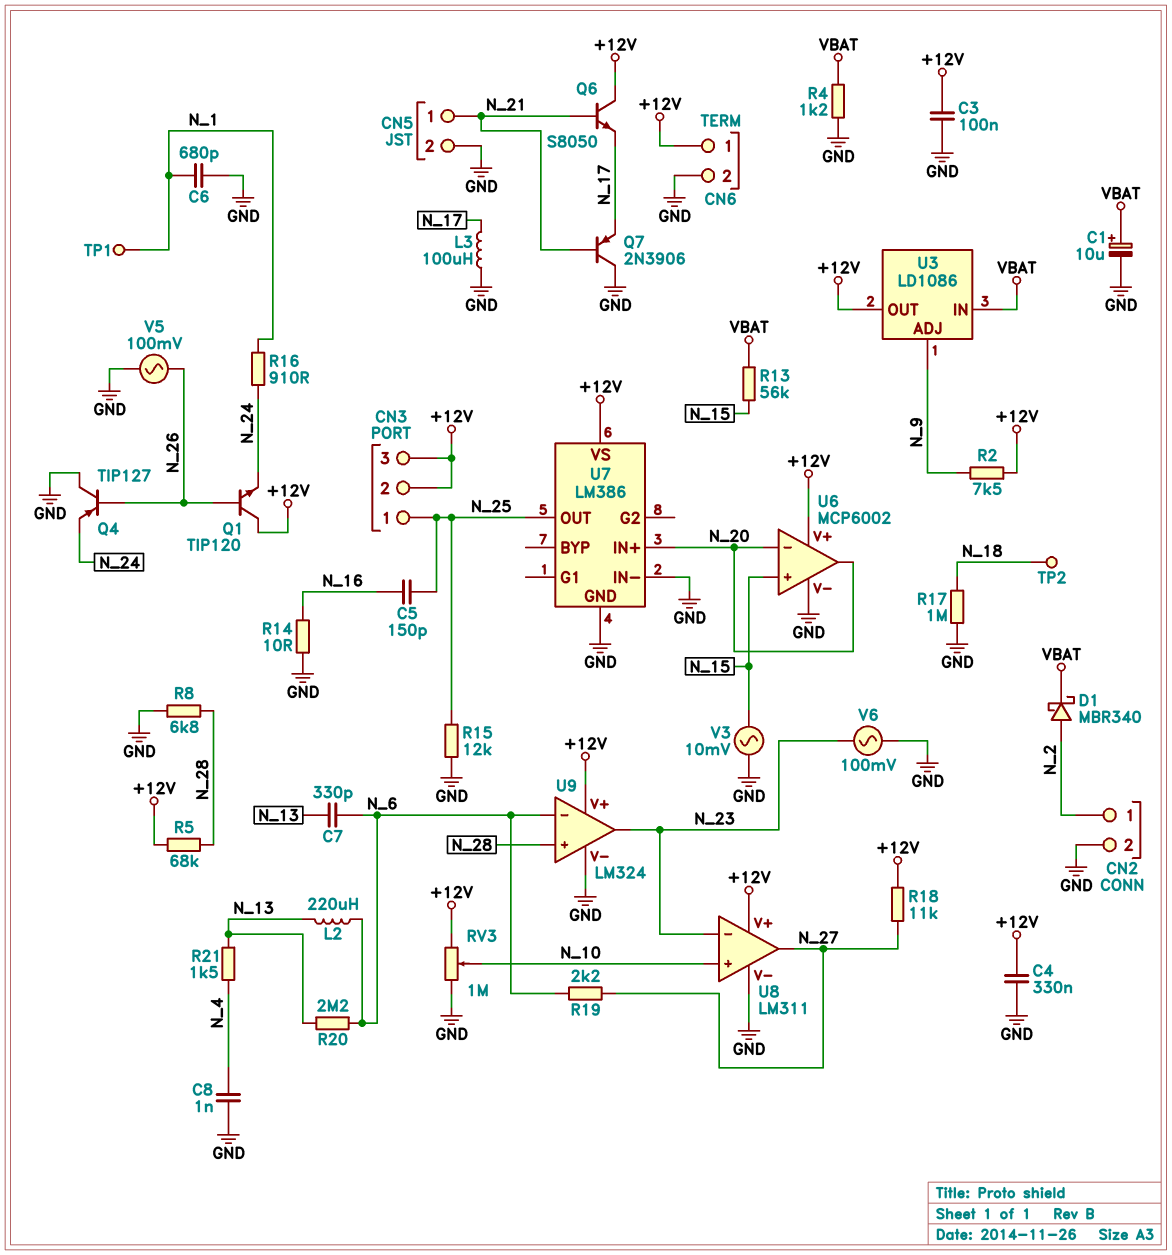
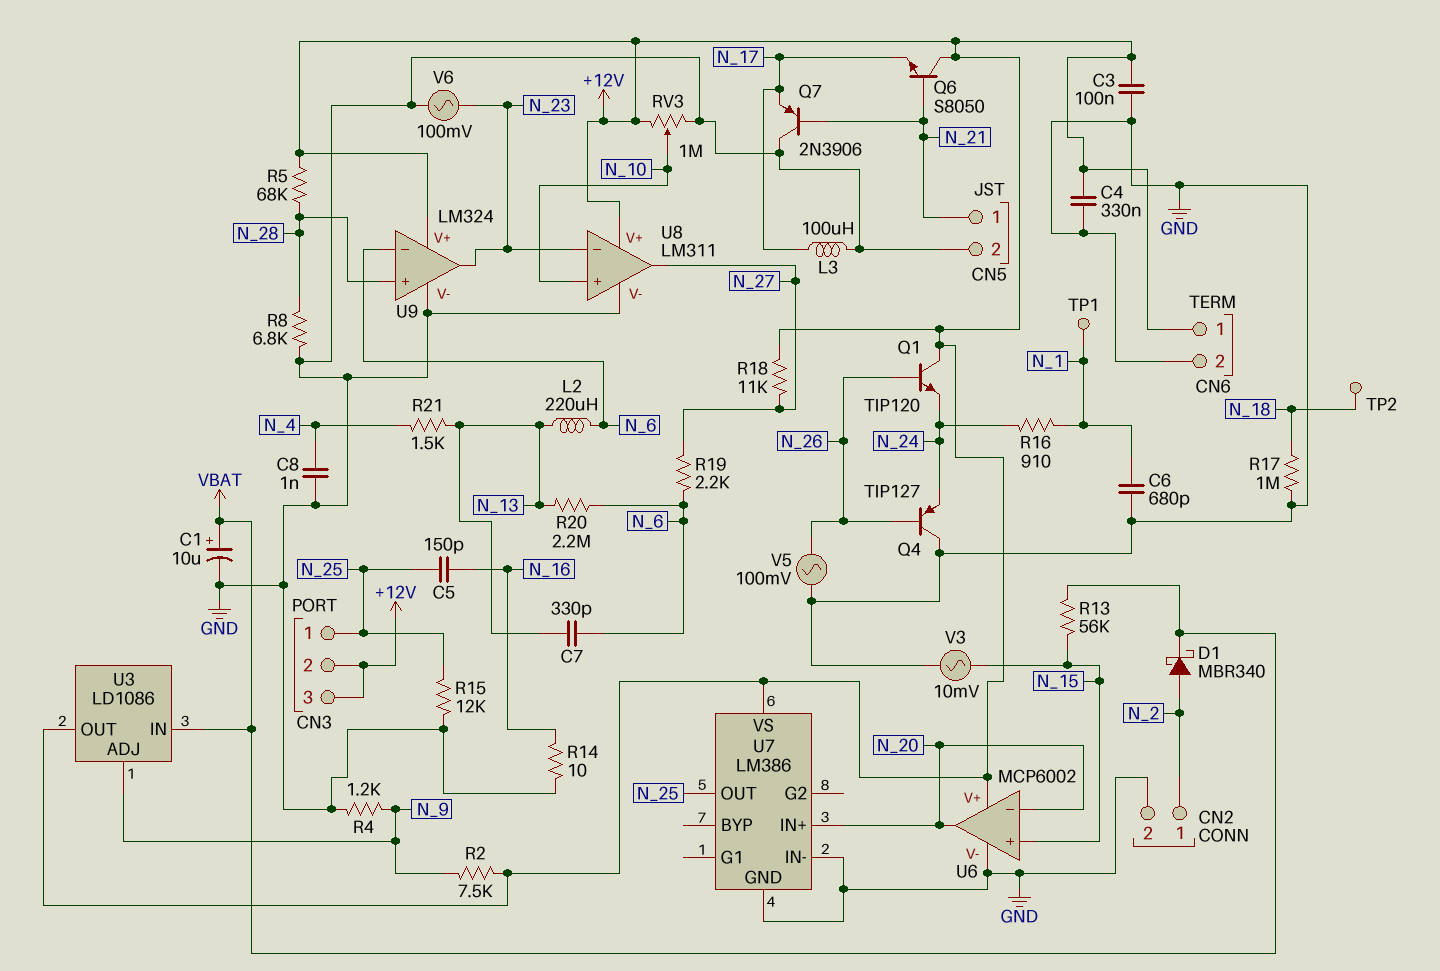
R4: 1.2k (GND, VBAT) -> 1.2k (GND, N_9)

